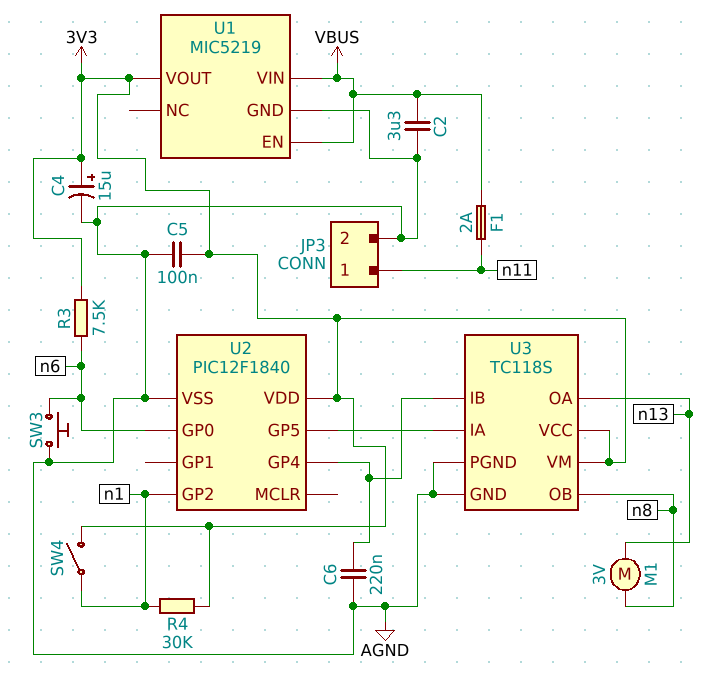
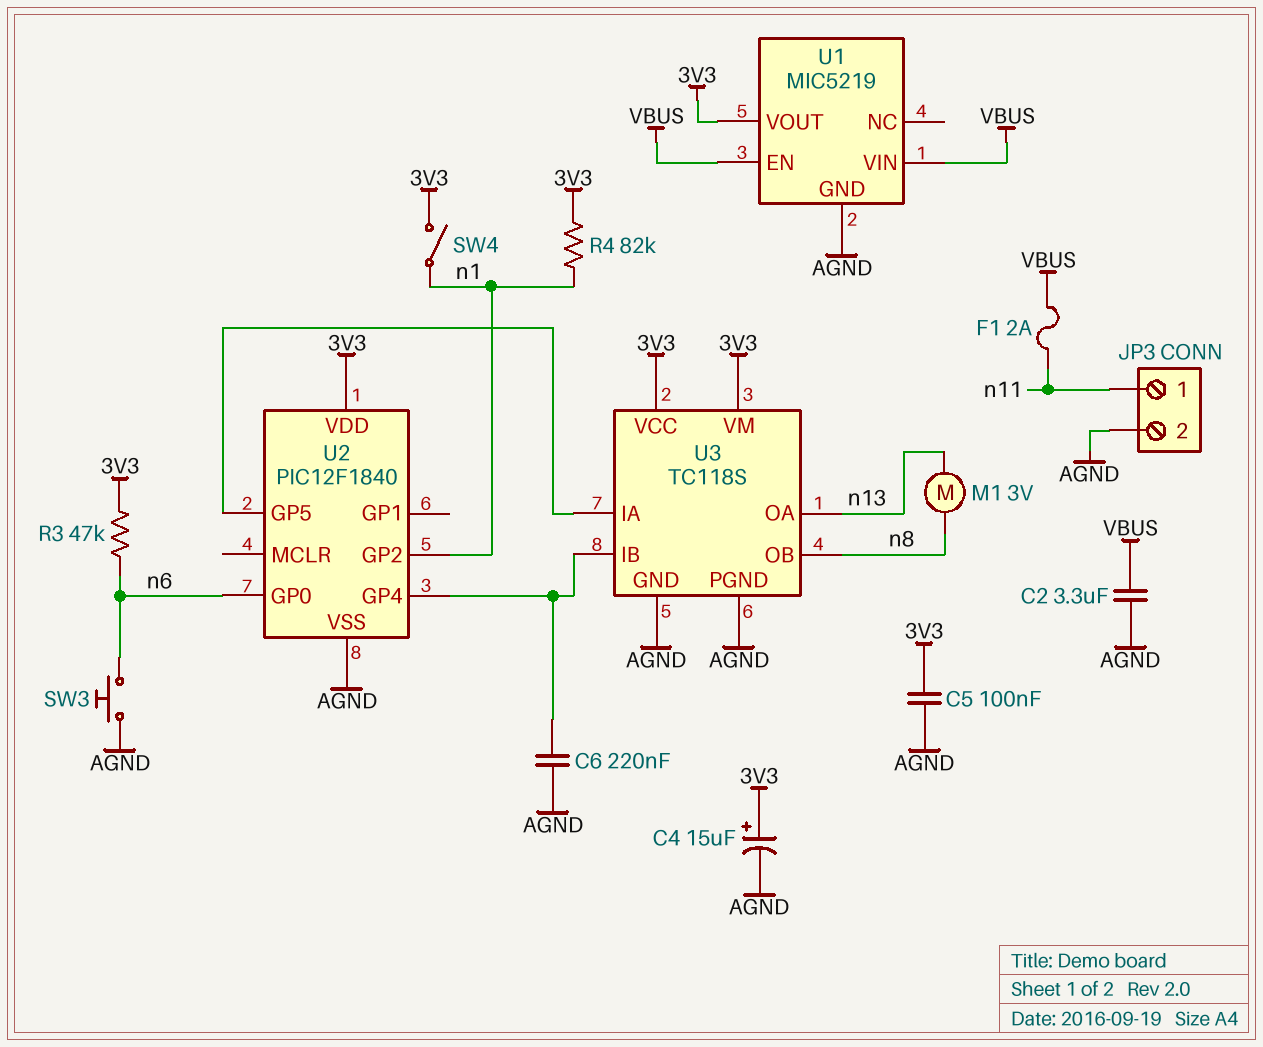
R3: 7.5k (3V3, n6) -> 47k (3V3, n6)
R4: 30k (3V3, n1) -> 82k (3V3, n1)

